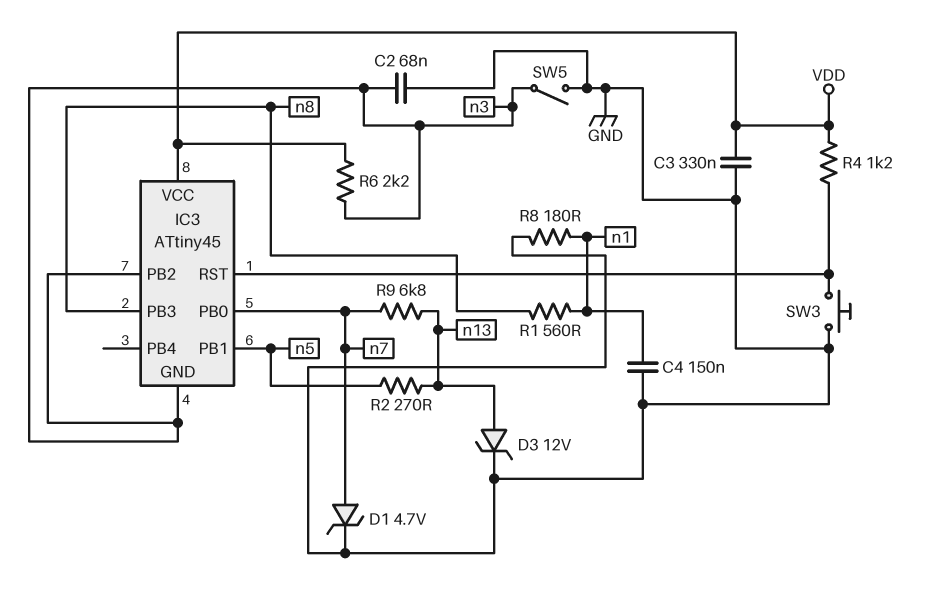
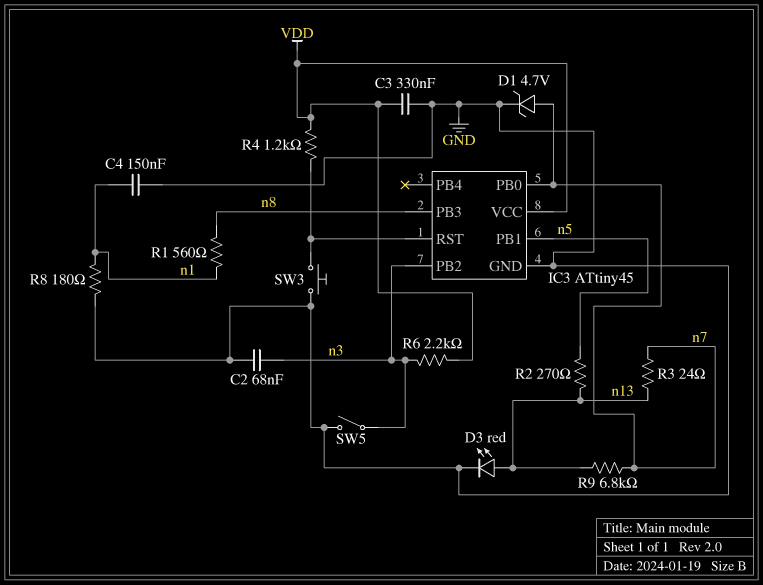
D3: zener 12V (A n13, K GND) -> LED red (A n13, K GND)
IC3 pin GND: n3 -> GND
R3: none -> 24 (n7, n13)

